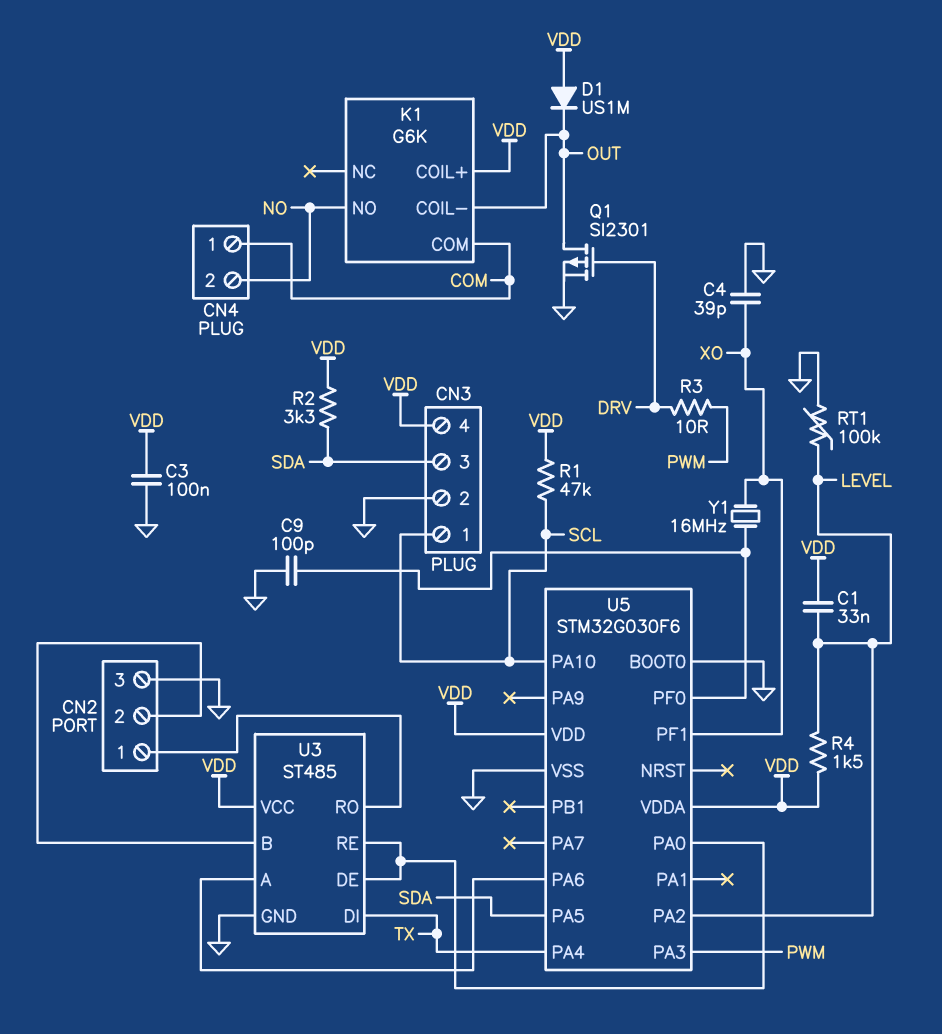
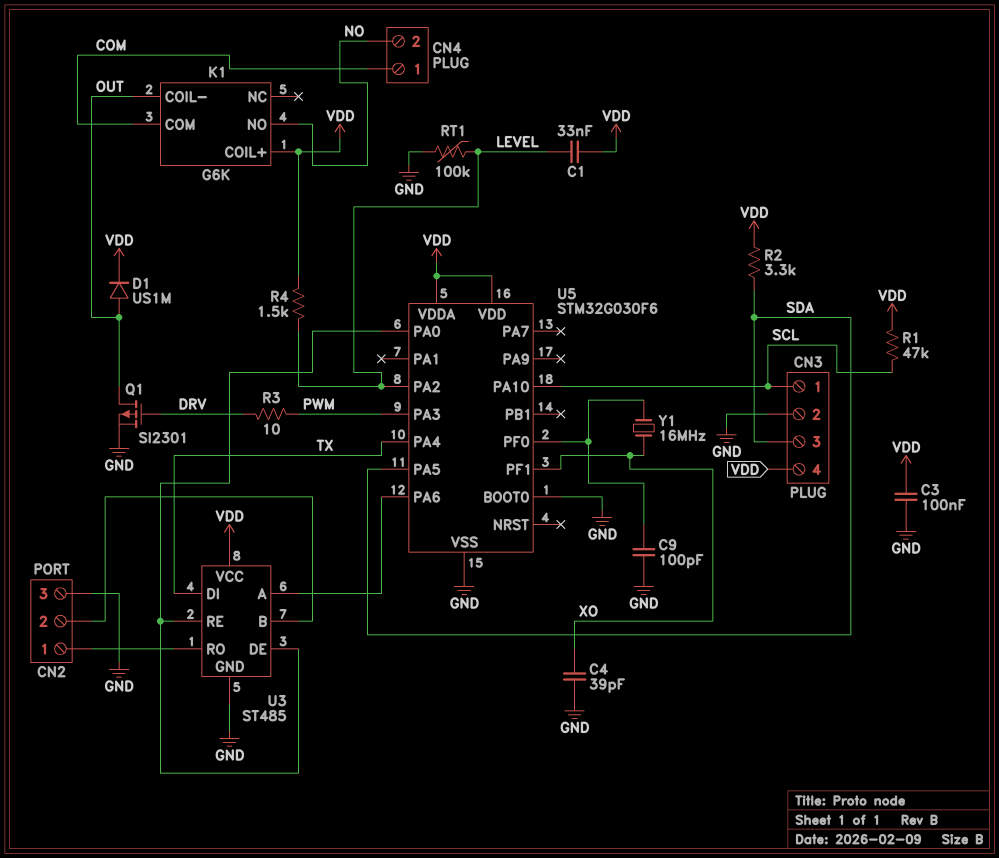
D1: diode US1M (A VDD, K OUT) -> diode US1M (A OUT, K VDD)

